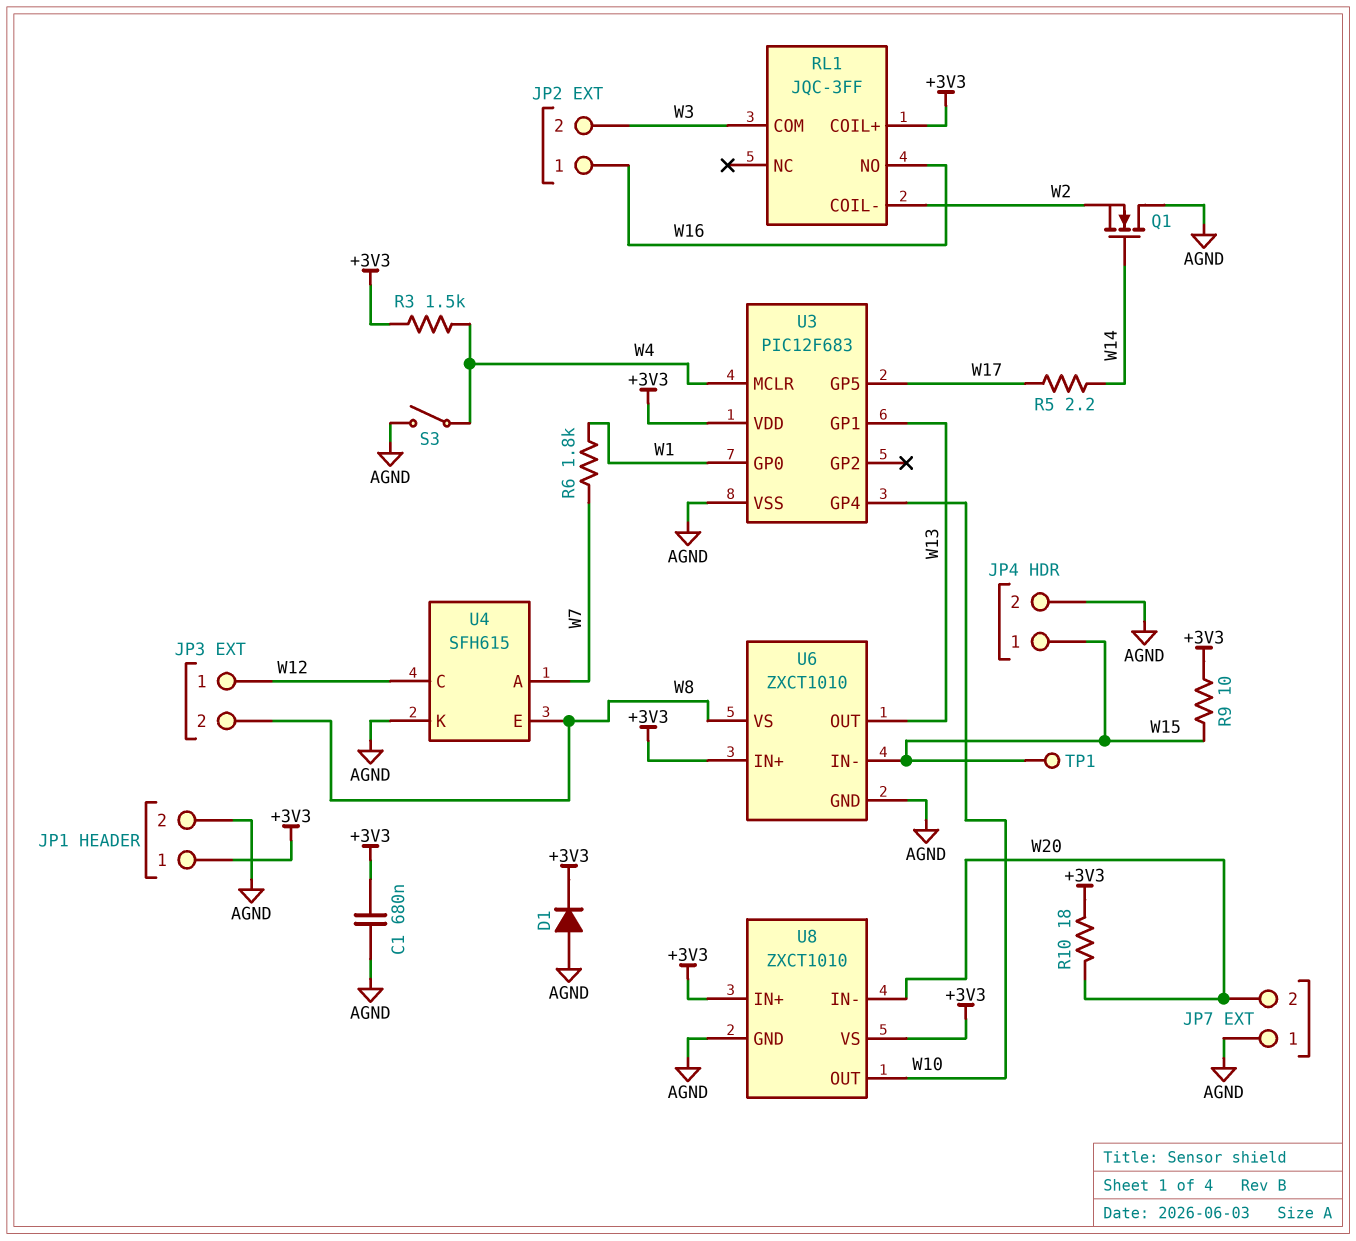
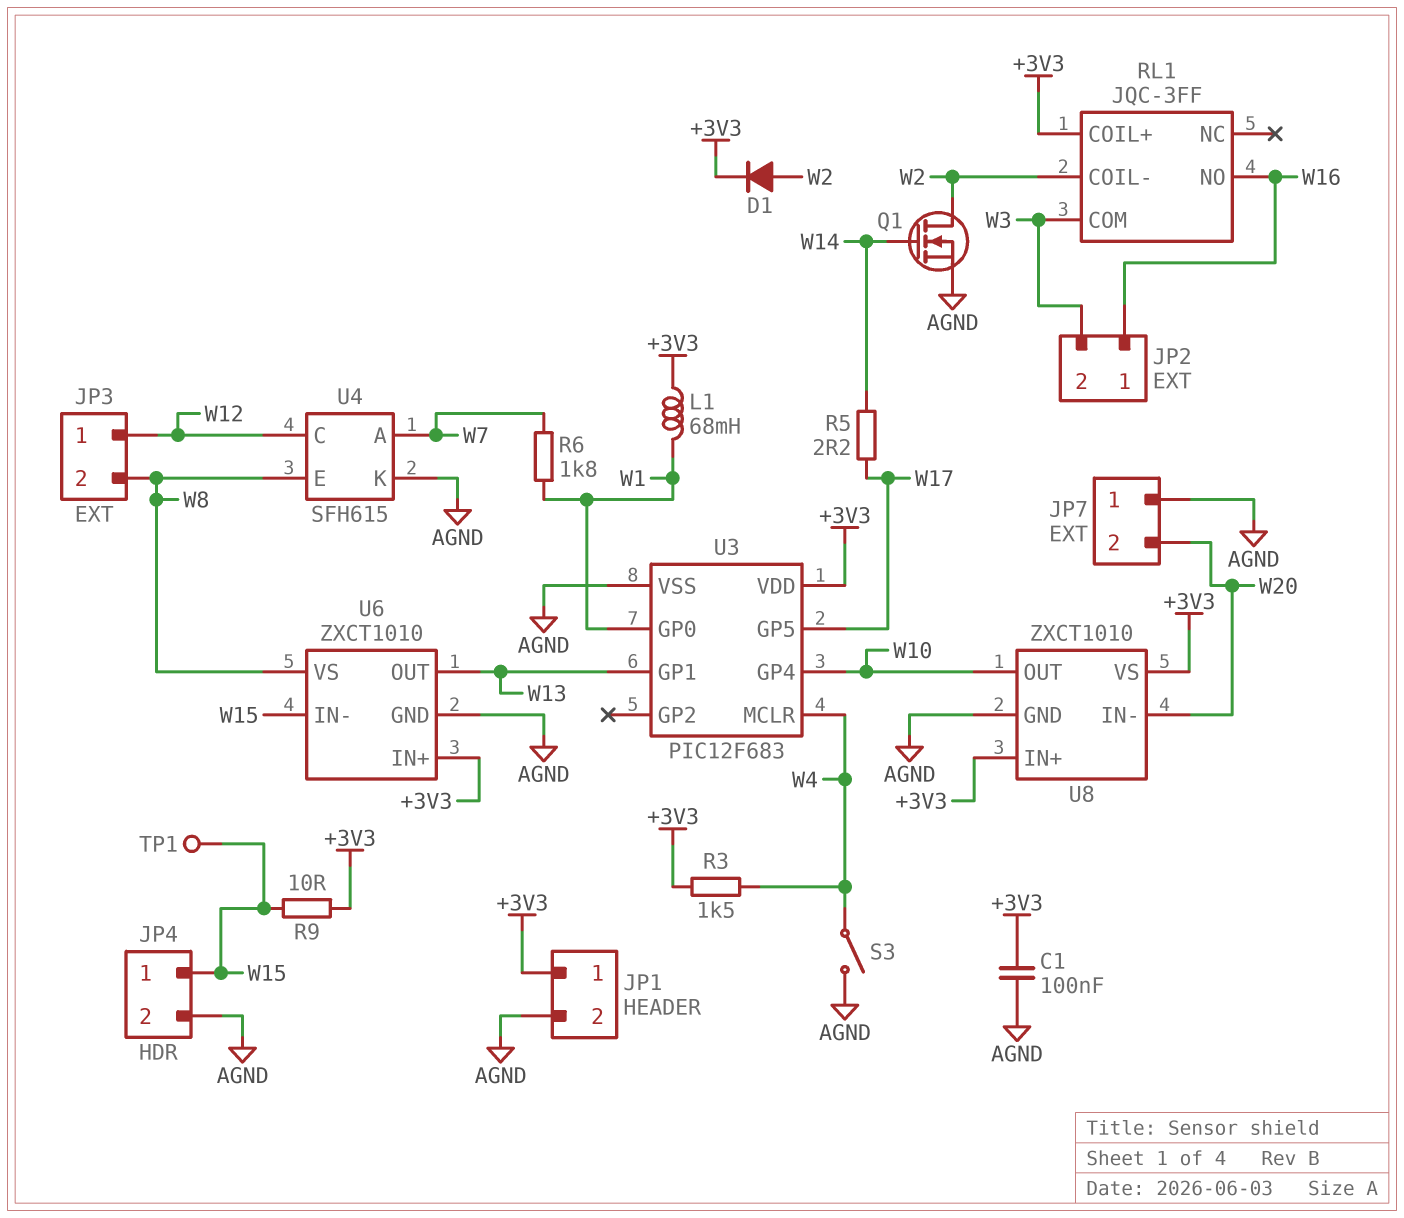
C1: 680nF (+3V3, AGND) -> 100nF (+3V3, AGND)
D1: diode (A AGND, K +3V3) -> diode (A W2, K +3V3)
L1: none -> 68mH (+3V3, W1)
Q1: NMOS (G W14, D AGND, S W2) -> NMOS (G W14, D W2, S AGND)
R10: 18 (+3V3, W20) -> none

